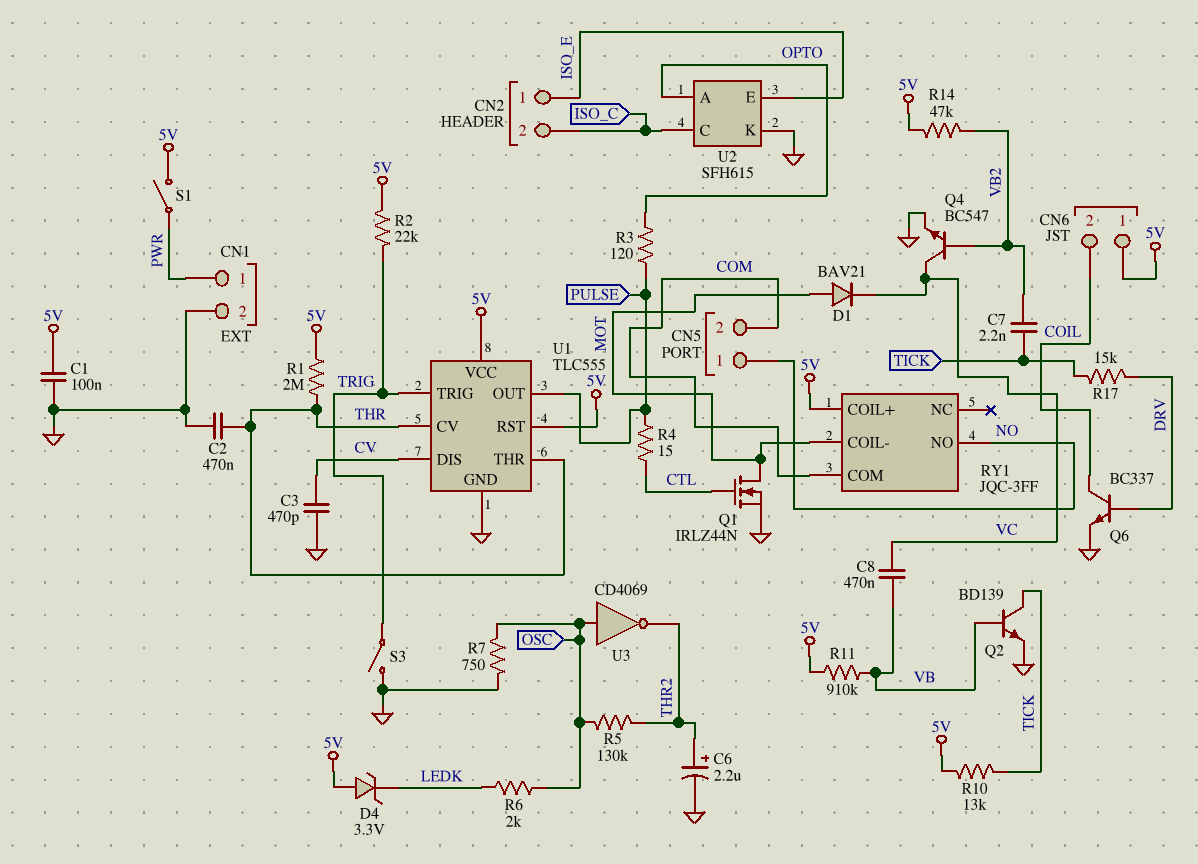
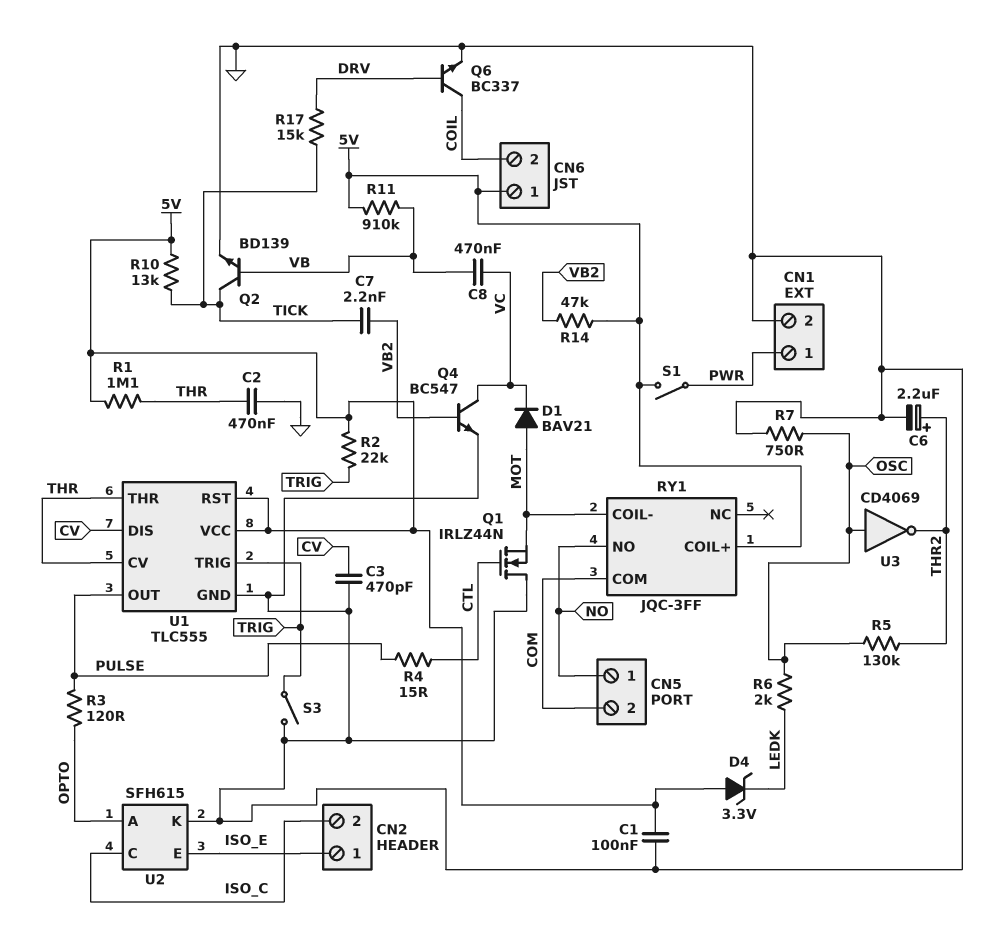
Q1: NMOS IRLZ44N (G CTL, D MOT, S GND) -> NMOS IRLZ44N (G CTL, D GND, S MOT)
R1: 2M (5V, THR) -> 1.1M (5V, THR)

